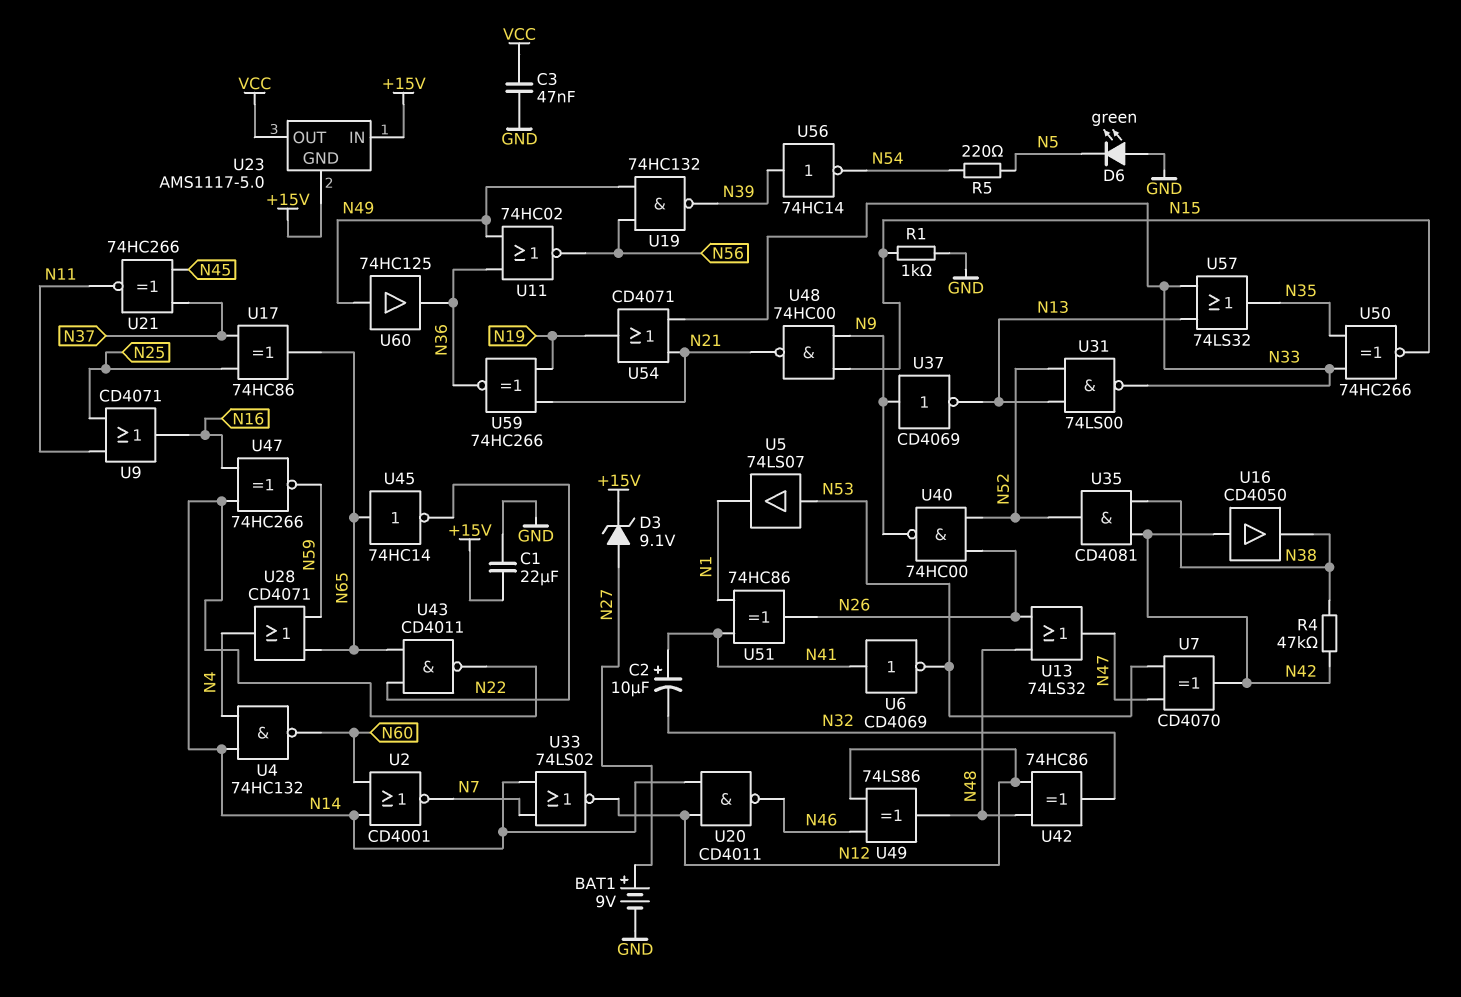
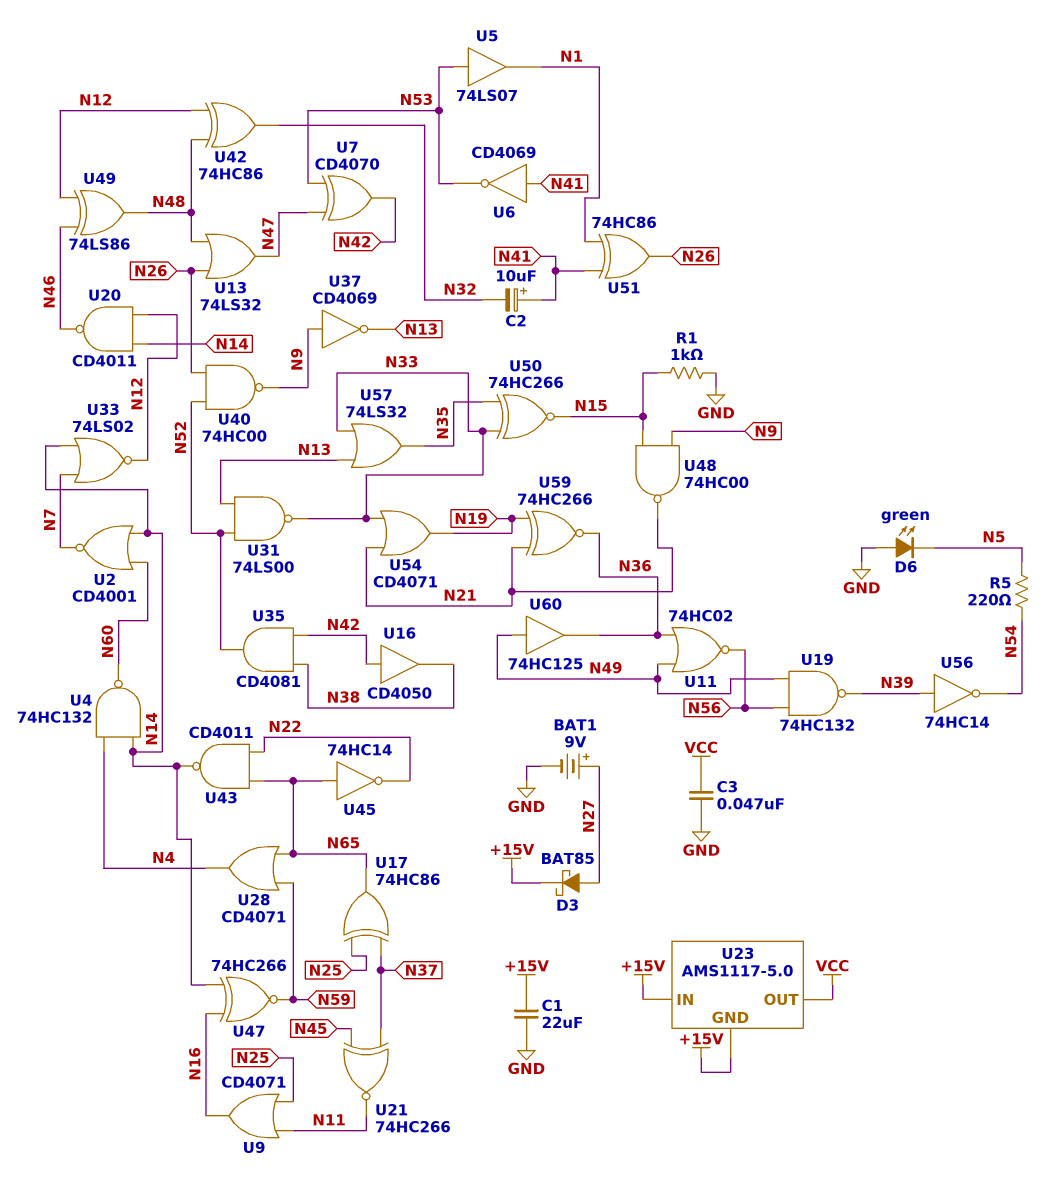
D3: zener 9.1V (A N27, K +15V) -> schottky BAT85 (A N27, K +15V)
R4: 47k (N38, N42) -> none

